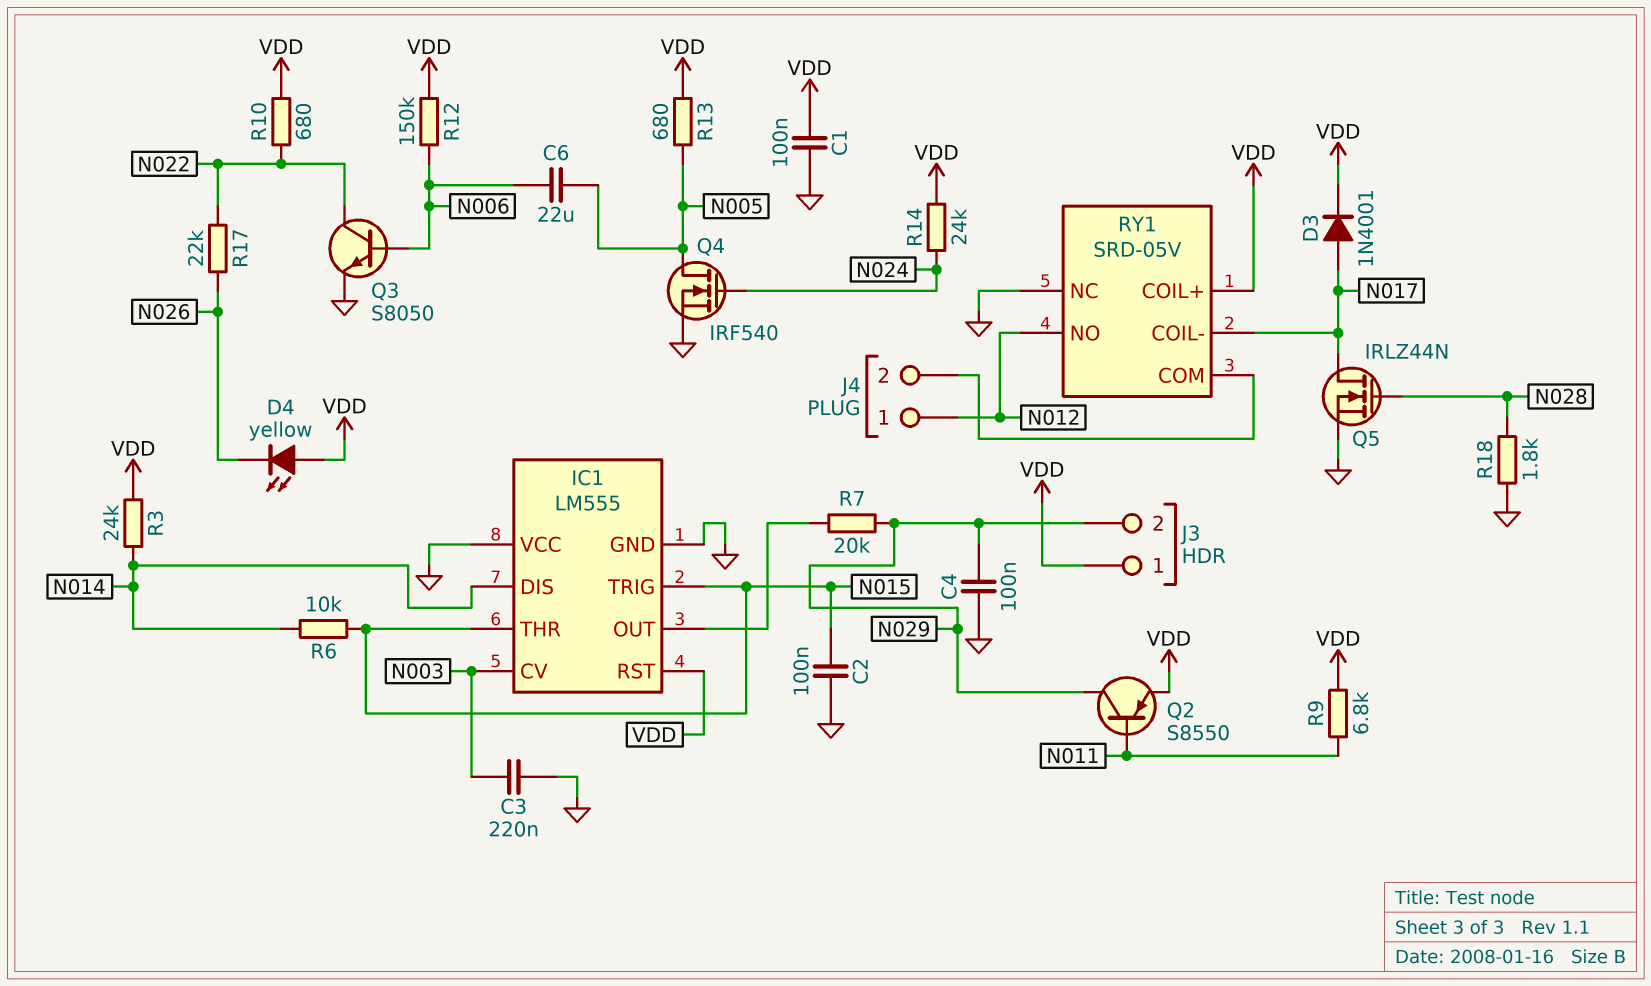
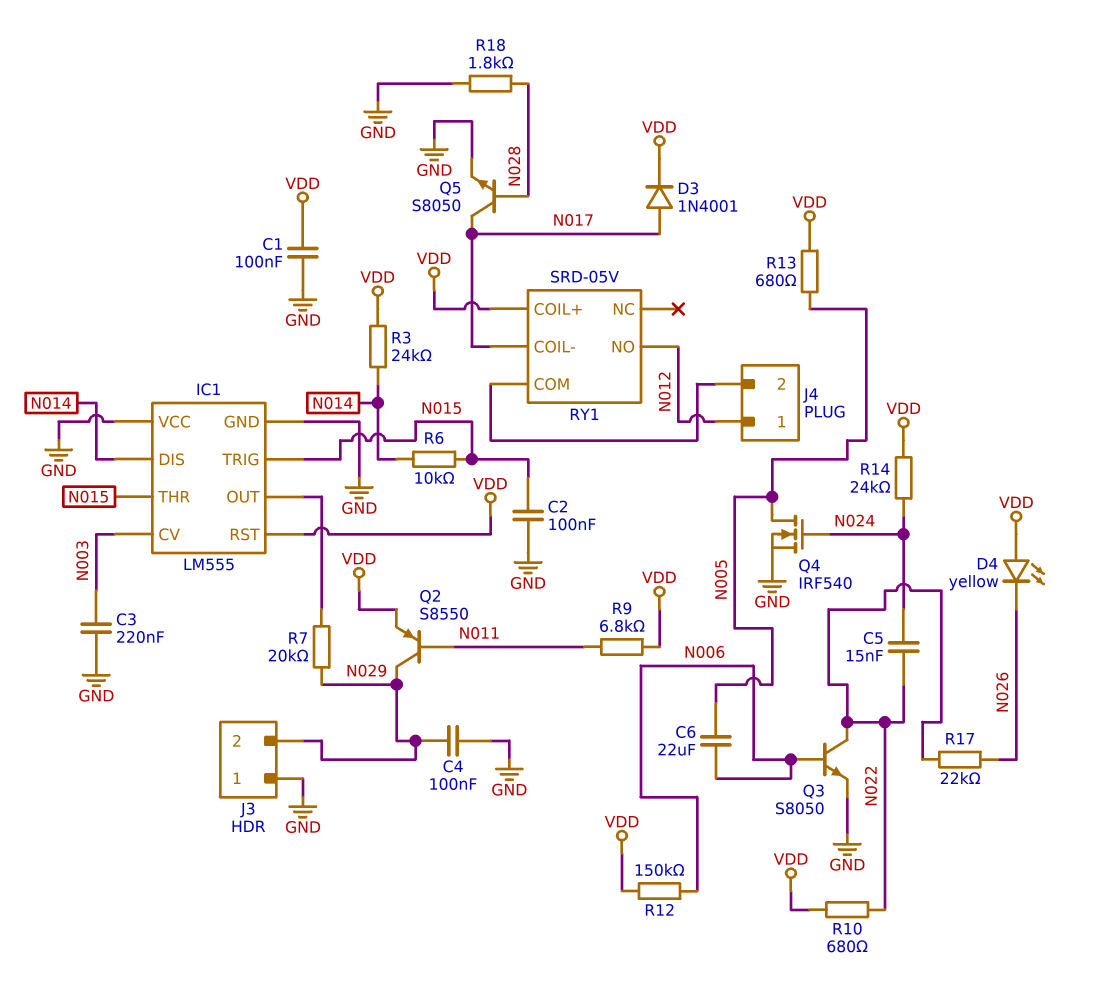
C5: none -> 15nF (N022, N024)
J3 pin 1: VDD -> GND
Q5: NMOS IRLZ44N (G N028, D N017, S GND) -> NPN S8050 (B N028, C N017, E GND)
RY1 pin NC: GND -> none

